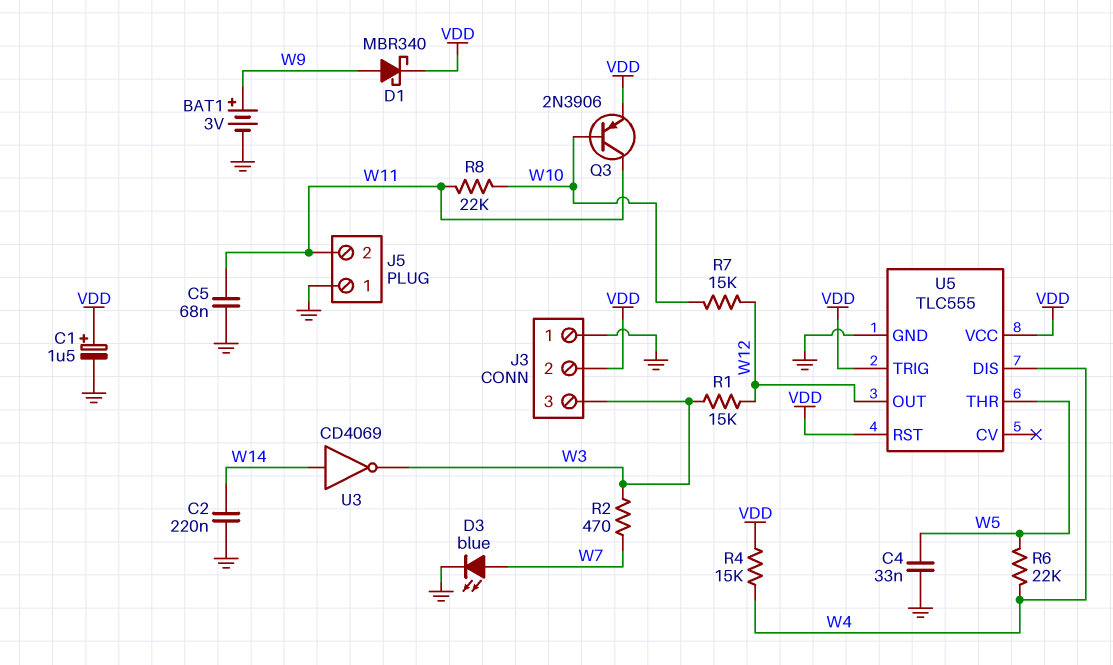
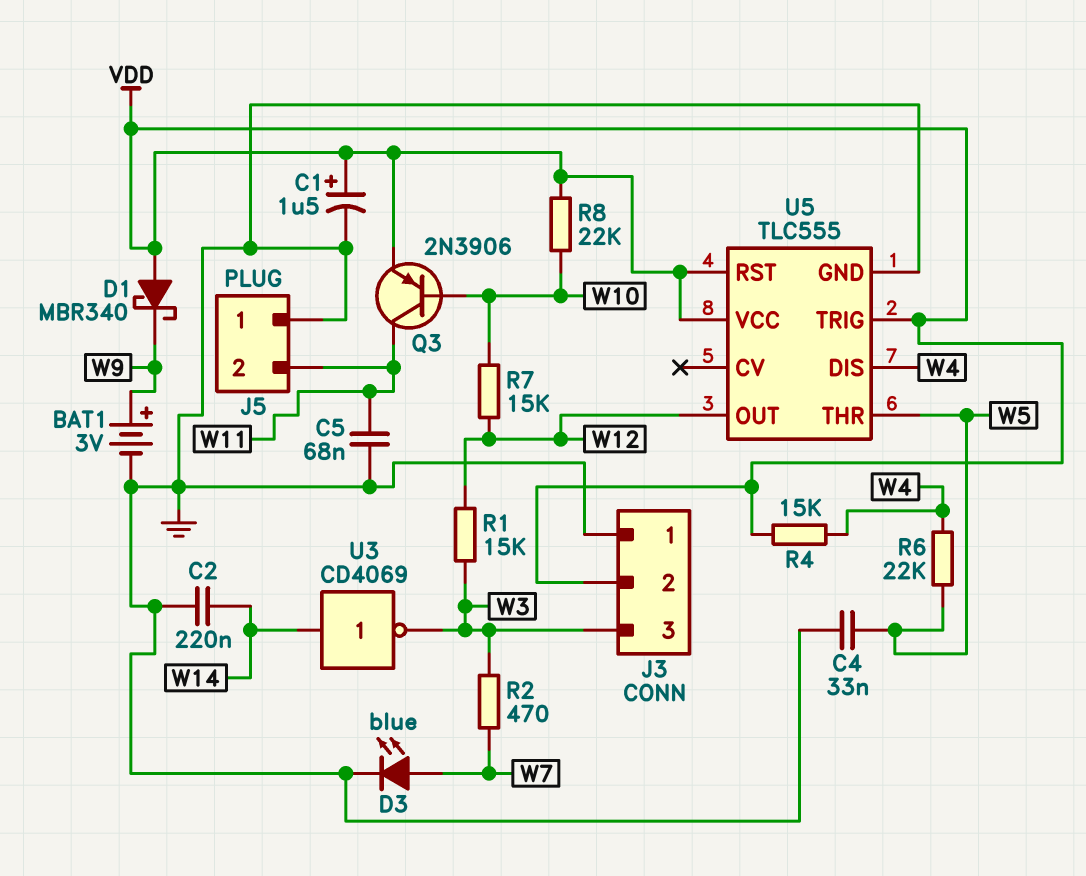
D1: schottky MBR340 (A W9, K VDD) -> schottky MBR340 (A VDD, K W9)
R8: 22k (W10, W11) -> 22k (VDD, W10)

